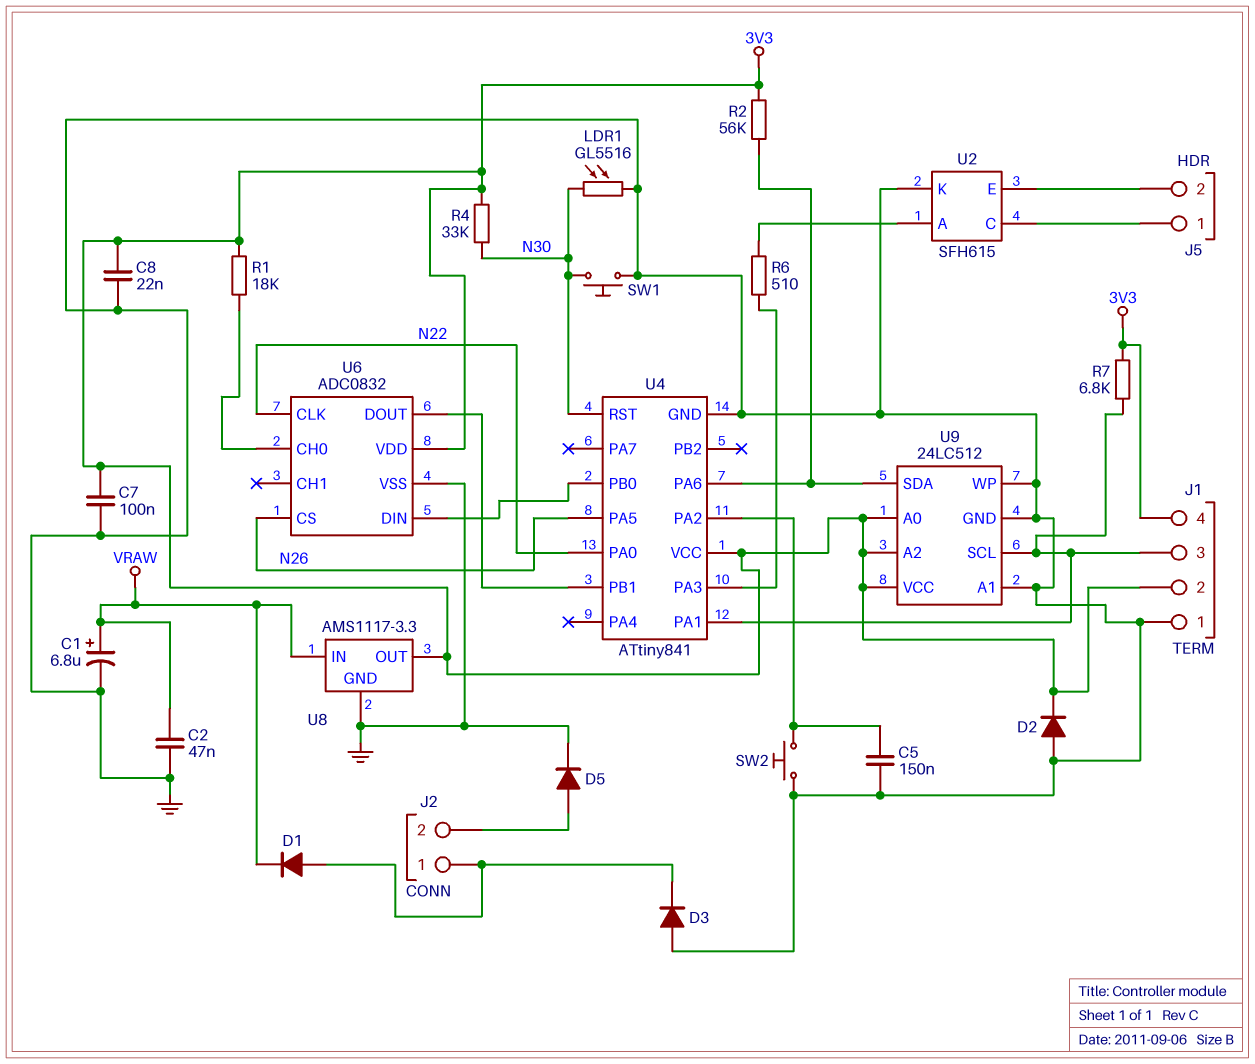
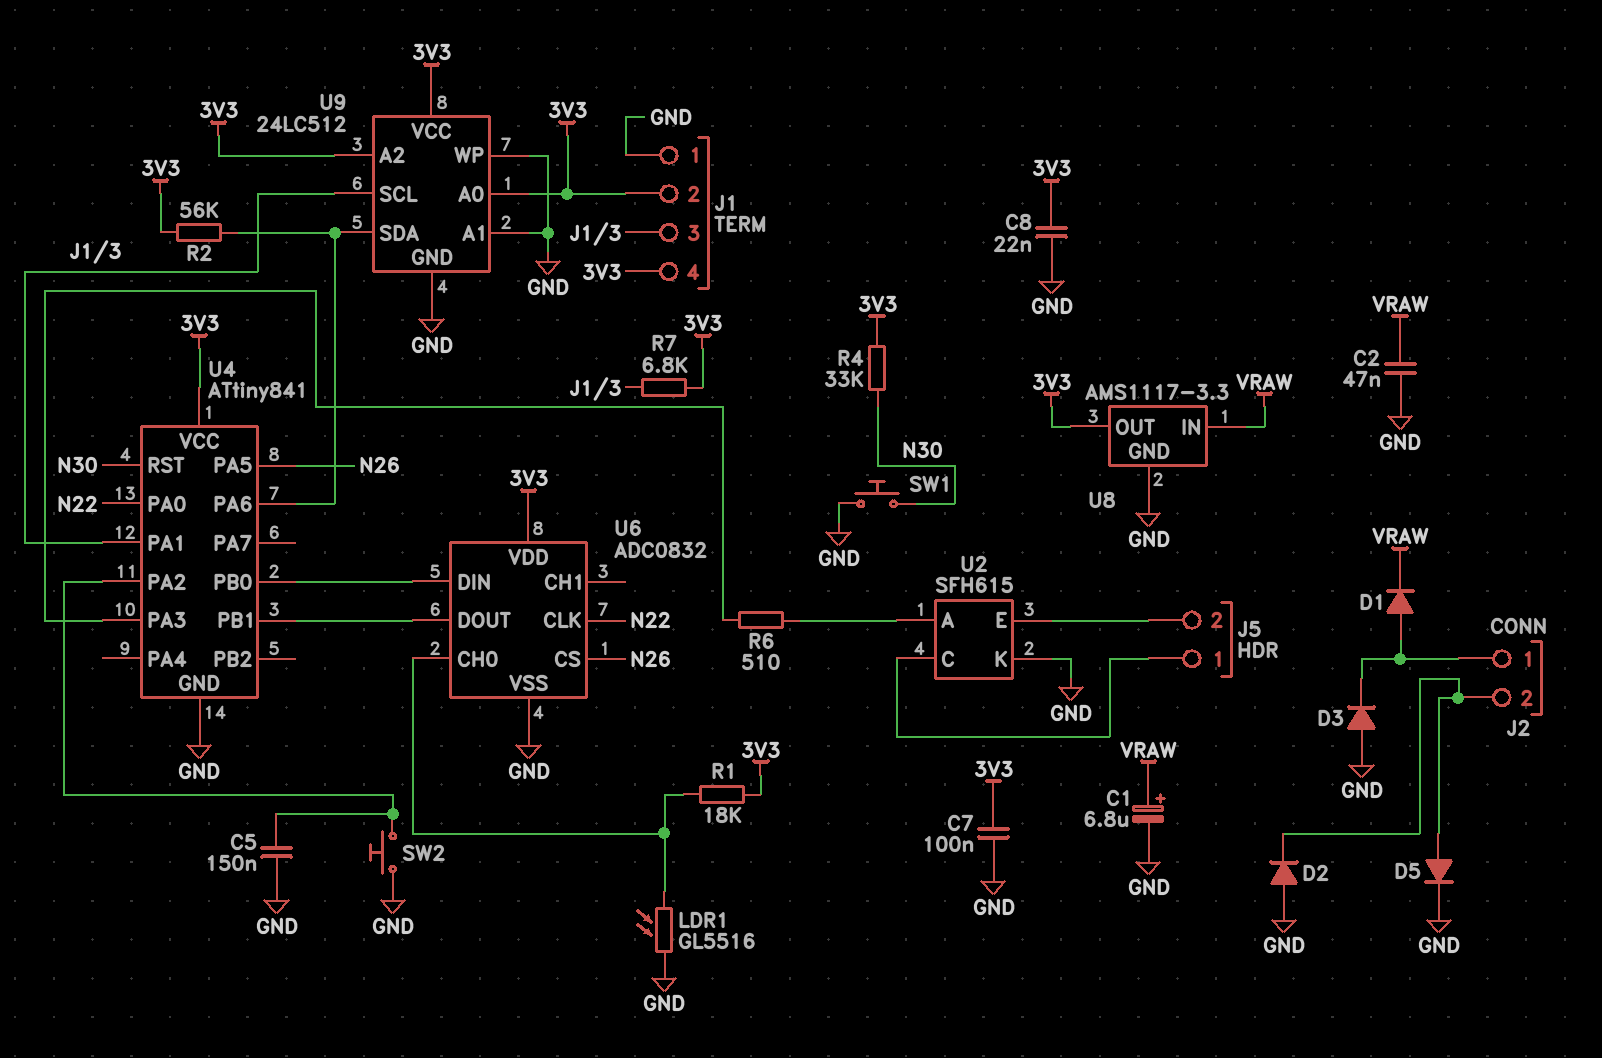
D2: diode (A GND, K 3V3) -> diode (A GND, K J2/2)
LDR1: GL5516 (GND, N30) -> GL5516 (GND, U6/CH0)

